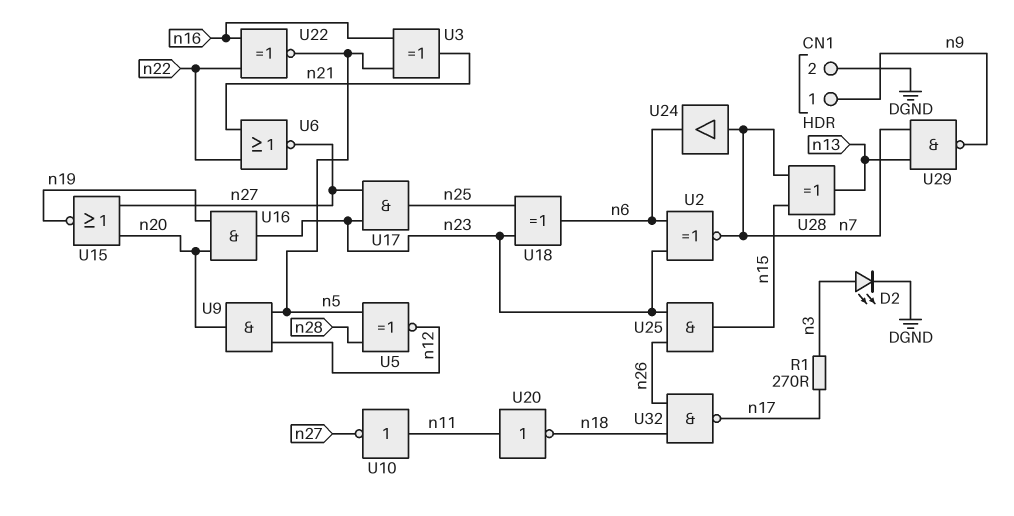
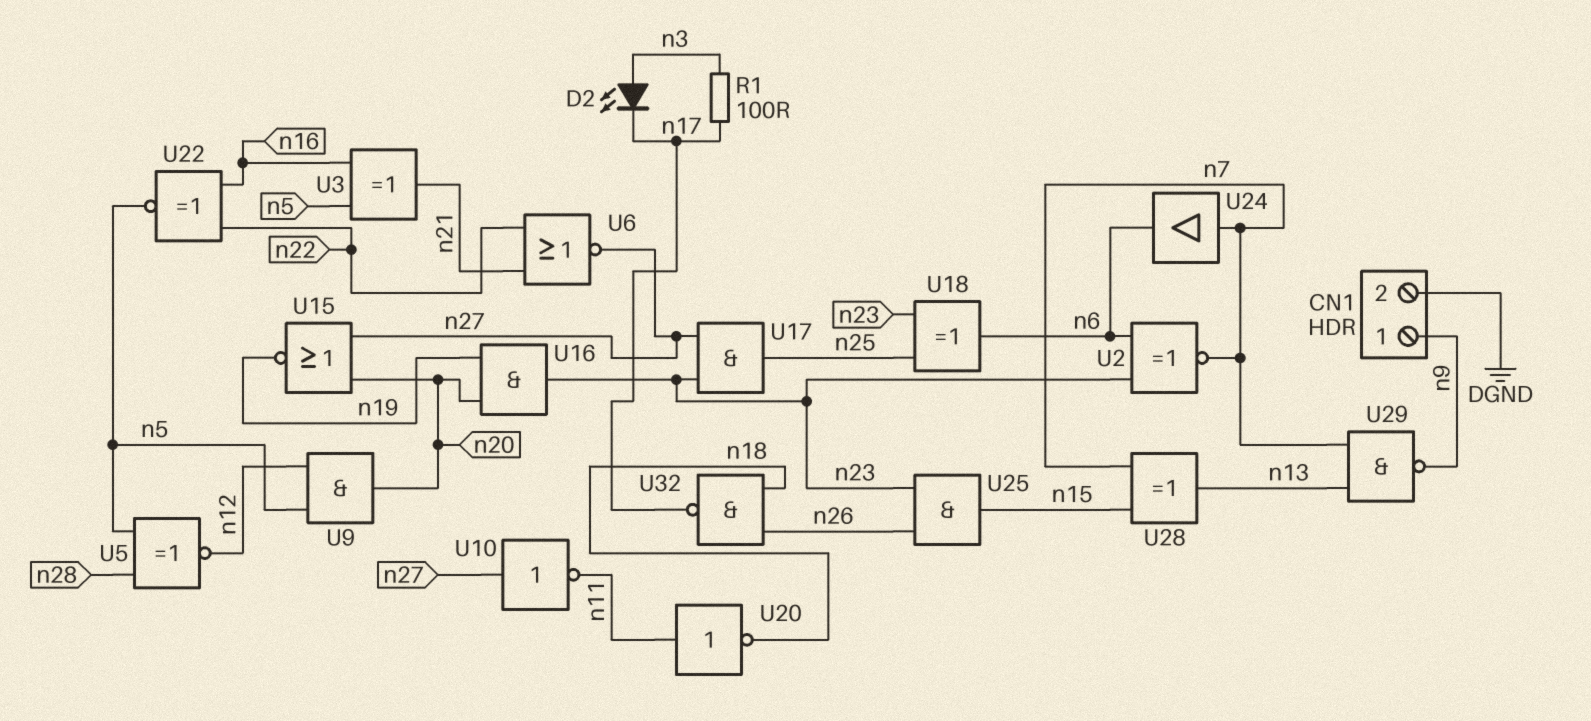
D2: LED (A n3, K DGND) -> LED (A n3, K n17)
R1: 270 (n3, n17) -> 100 (n3, n17)
U10: NOT (in n11, out n27) -> NOT (in n27, out n11)

